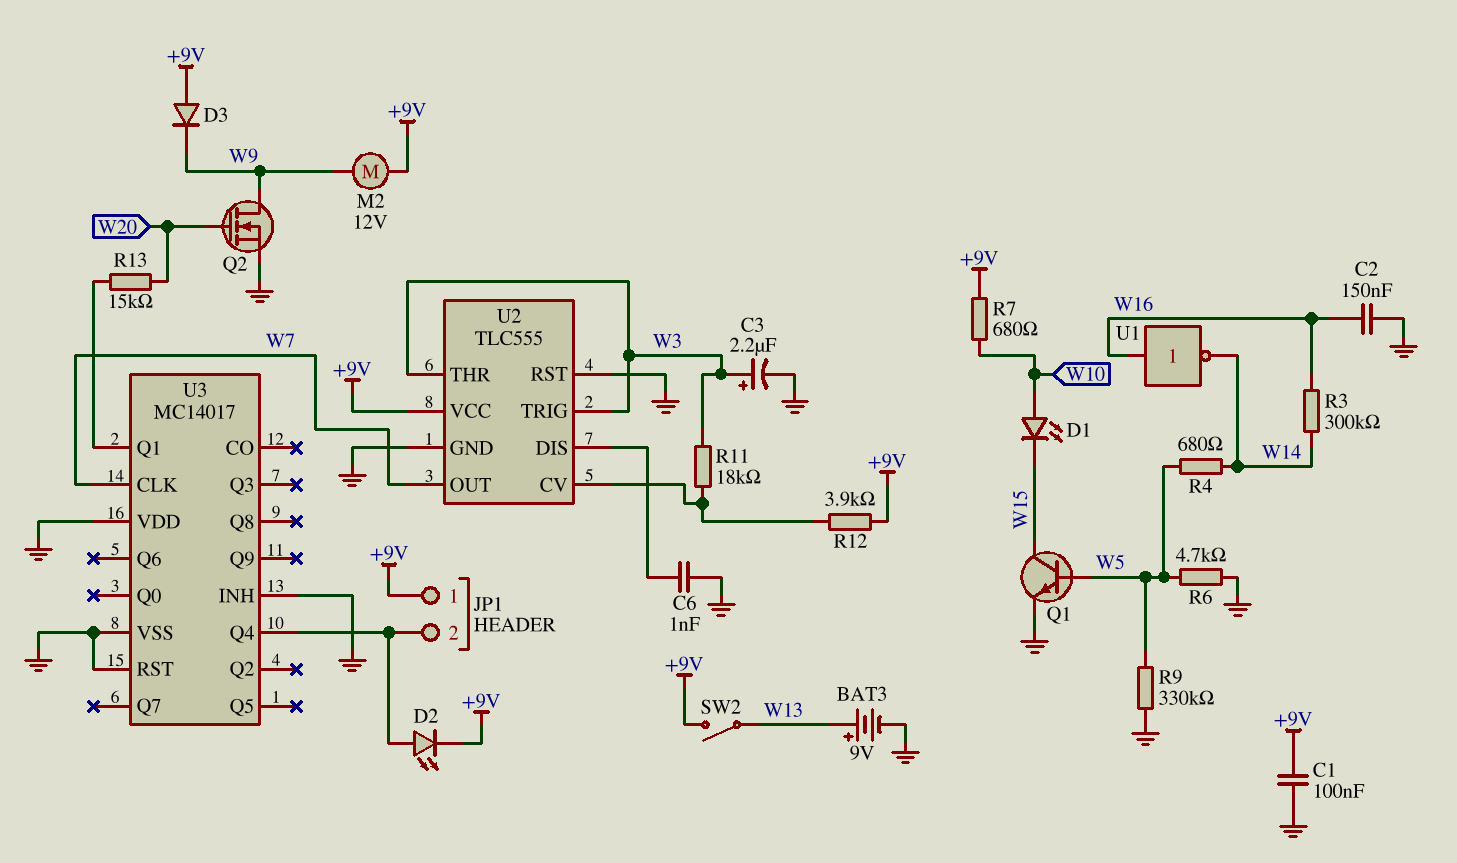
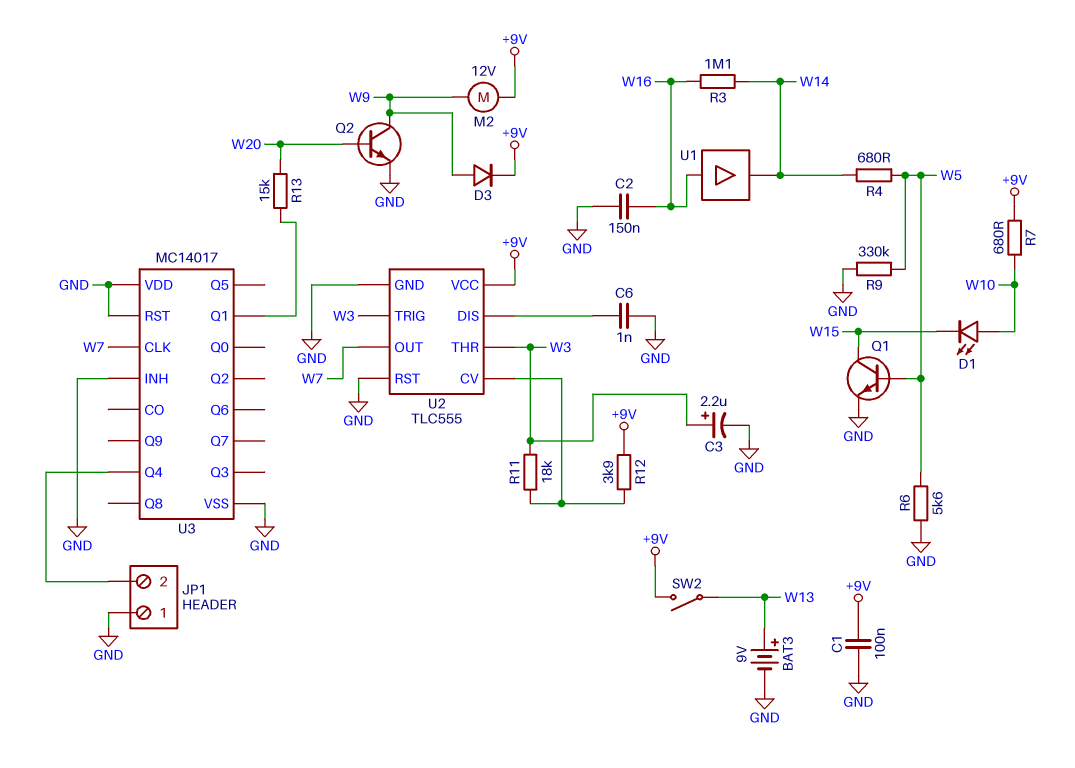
D2: LED (A JP1/2, K +9V) -> none
D3: diode (A +9V, K W9) -> diode (A W9, K +9V)
JP1 pin 1: +9V -> GND
Q2: NMOS (G W20, D W9, S GND) -> NPN (B W20, C W9, E GND)
R3: 300k (W14, W16) -> 1.1M (W14, W16)
R6: 4.7k (GND, W5) -> 5.6k (GND, W5)
U1: NOT (in W16, out W14) -> buffer (in W16, out W14)

